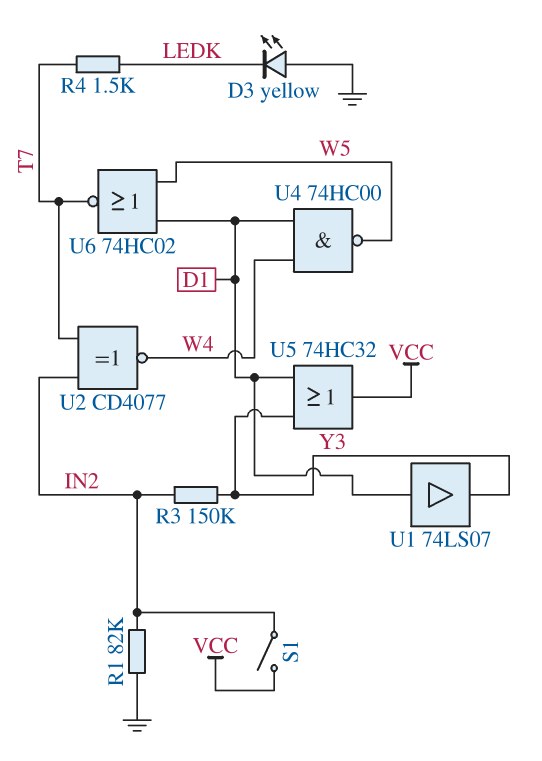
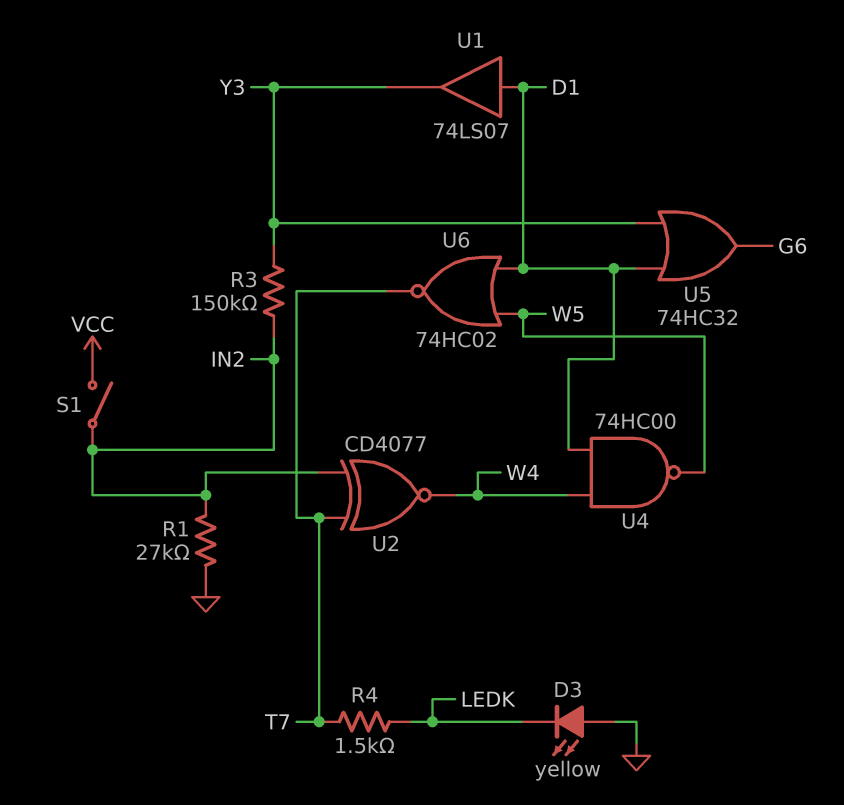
R1: 82k (GND, IN2) -> 27k (GND, IN2)
U5: OR 74HC32 (in D1, in Y3, out VCC) -> OR 74HC32 (in D1, in Y3, out G6)

